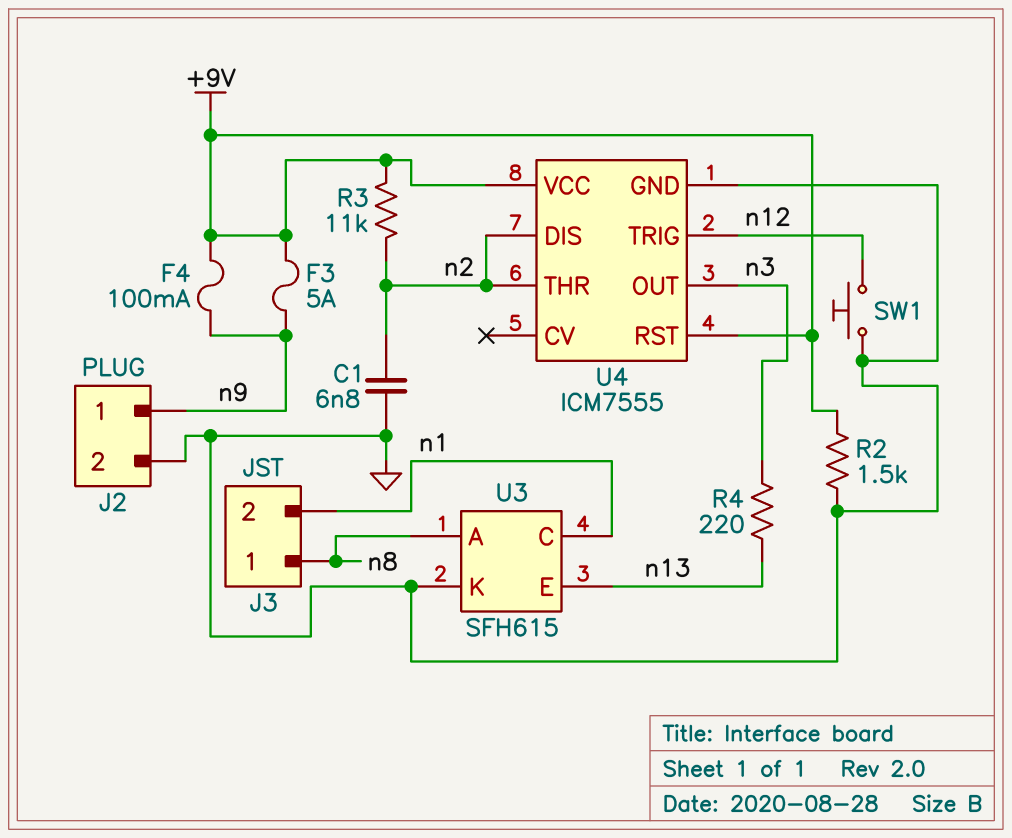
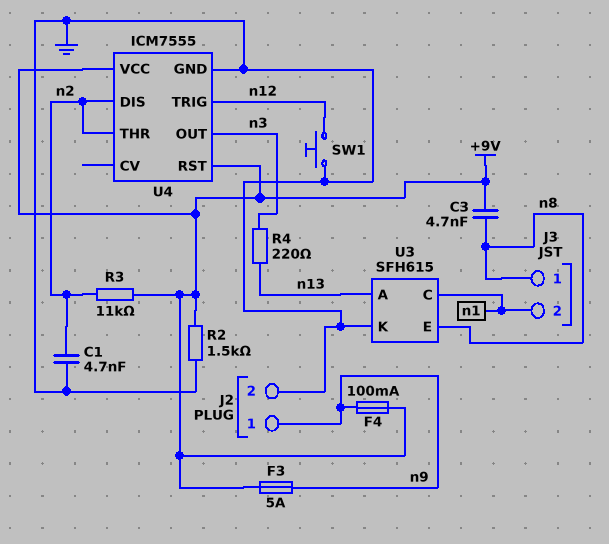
C1: 6.8nF (GND, n2) -> 4.7nF (GND, n2)
C3: none -> 4.7nF (+9V, n8)
U3 pin A: n8 -> n13
U3 pin E: n13 -> n8

